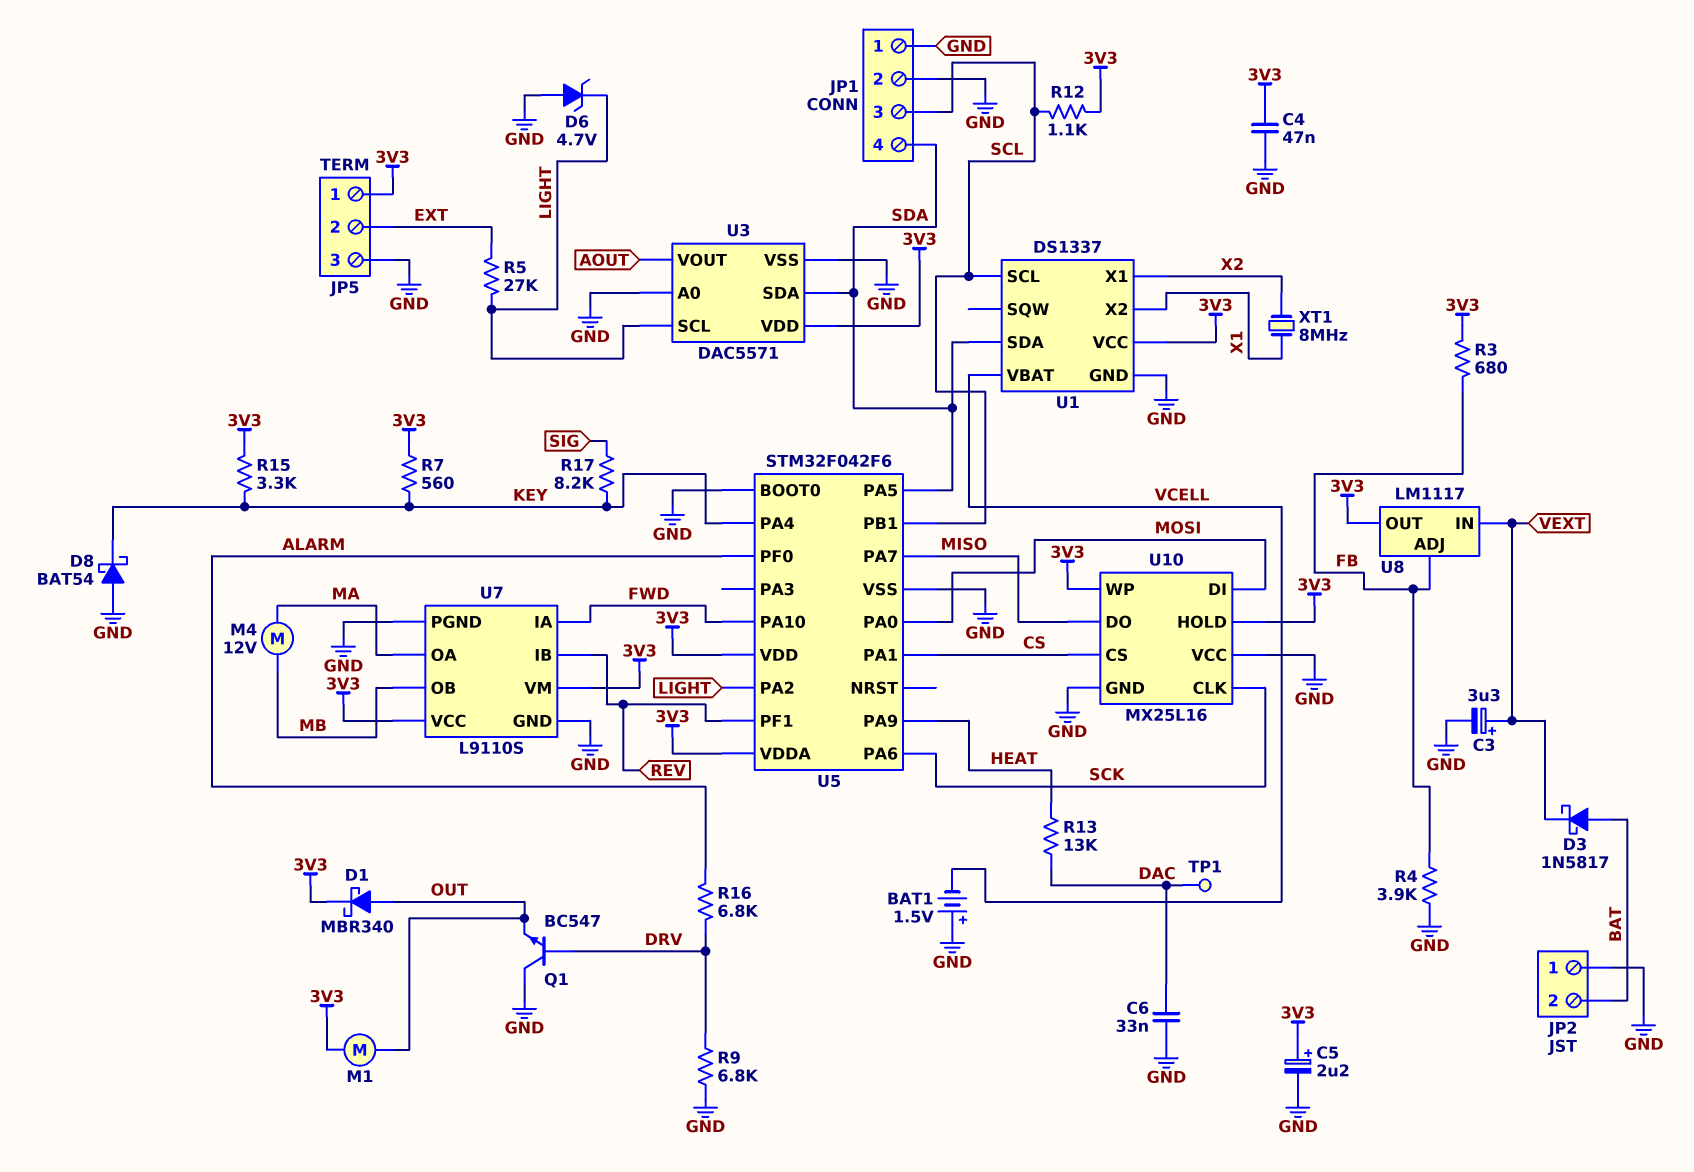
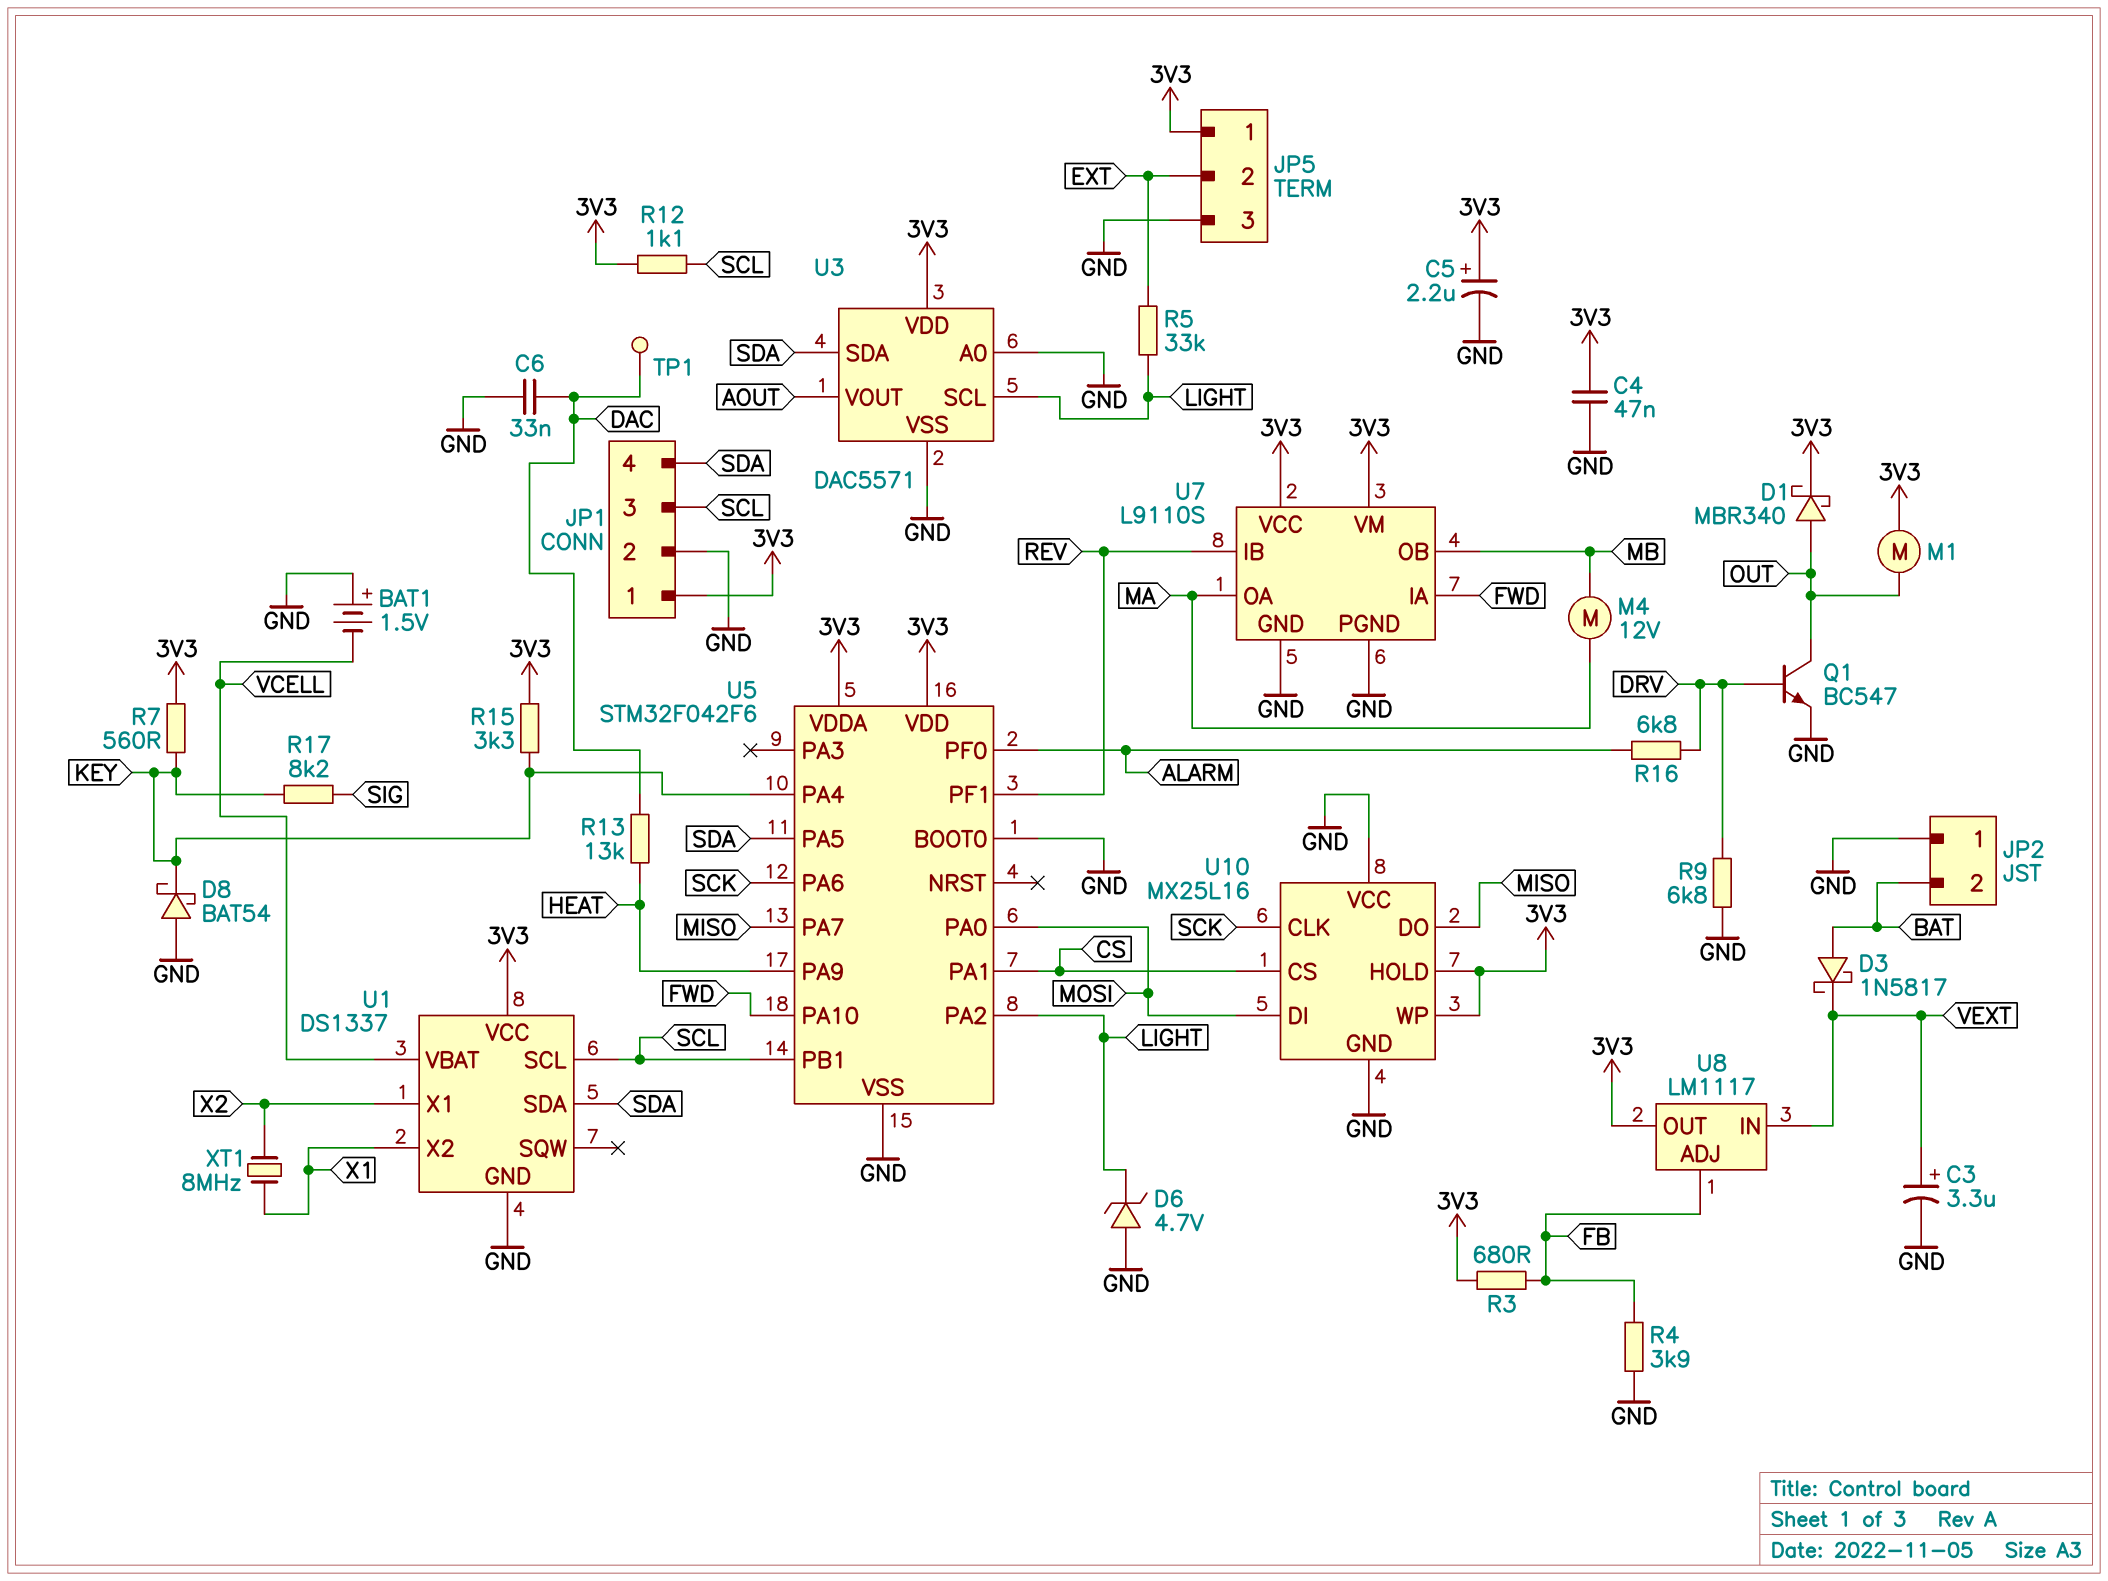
JP1 pin 1: GND -> 3V3
Q1: NPN BC547 (B DRV, C GND, E OUT) -> NPN BC547 (B DRV, C OUT, E GND)
R5: 27k (EXT, LIGHT) -> 33k (EXT, LIGHT)

